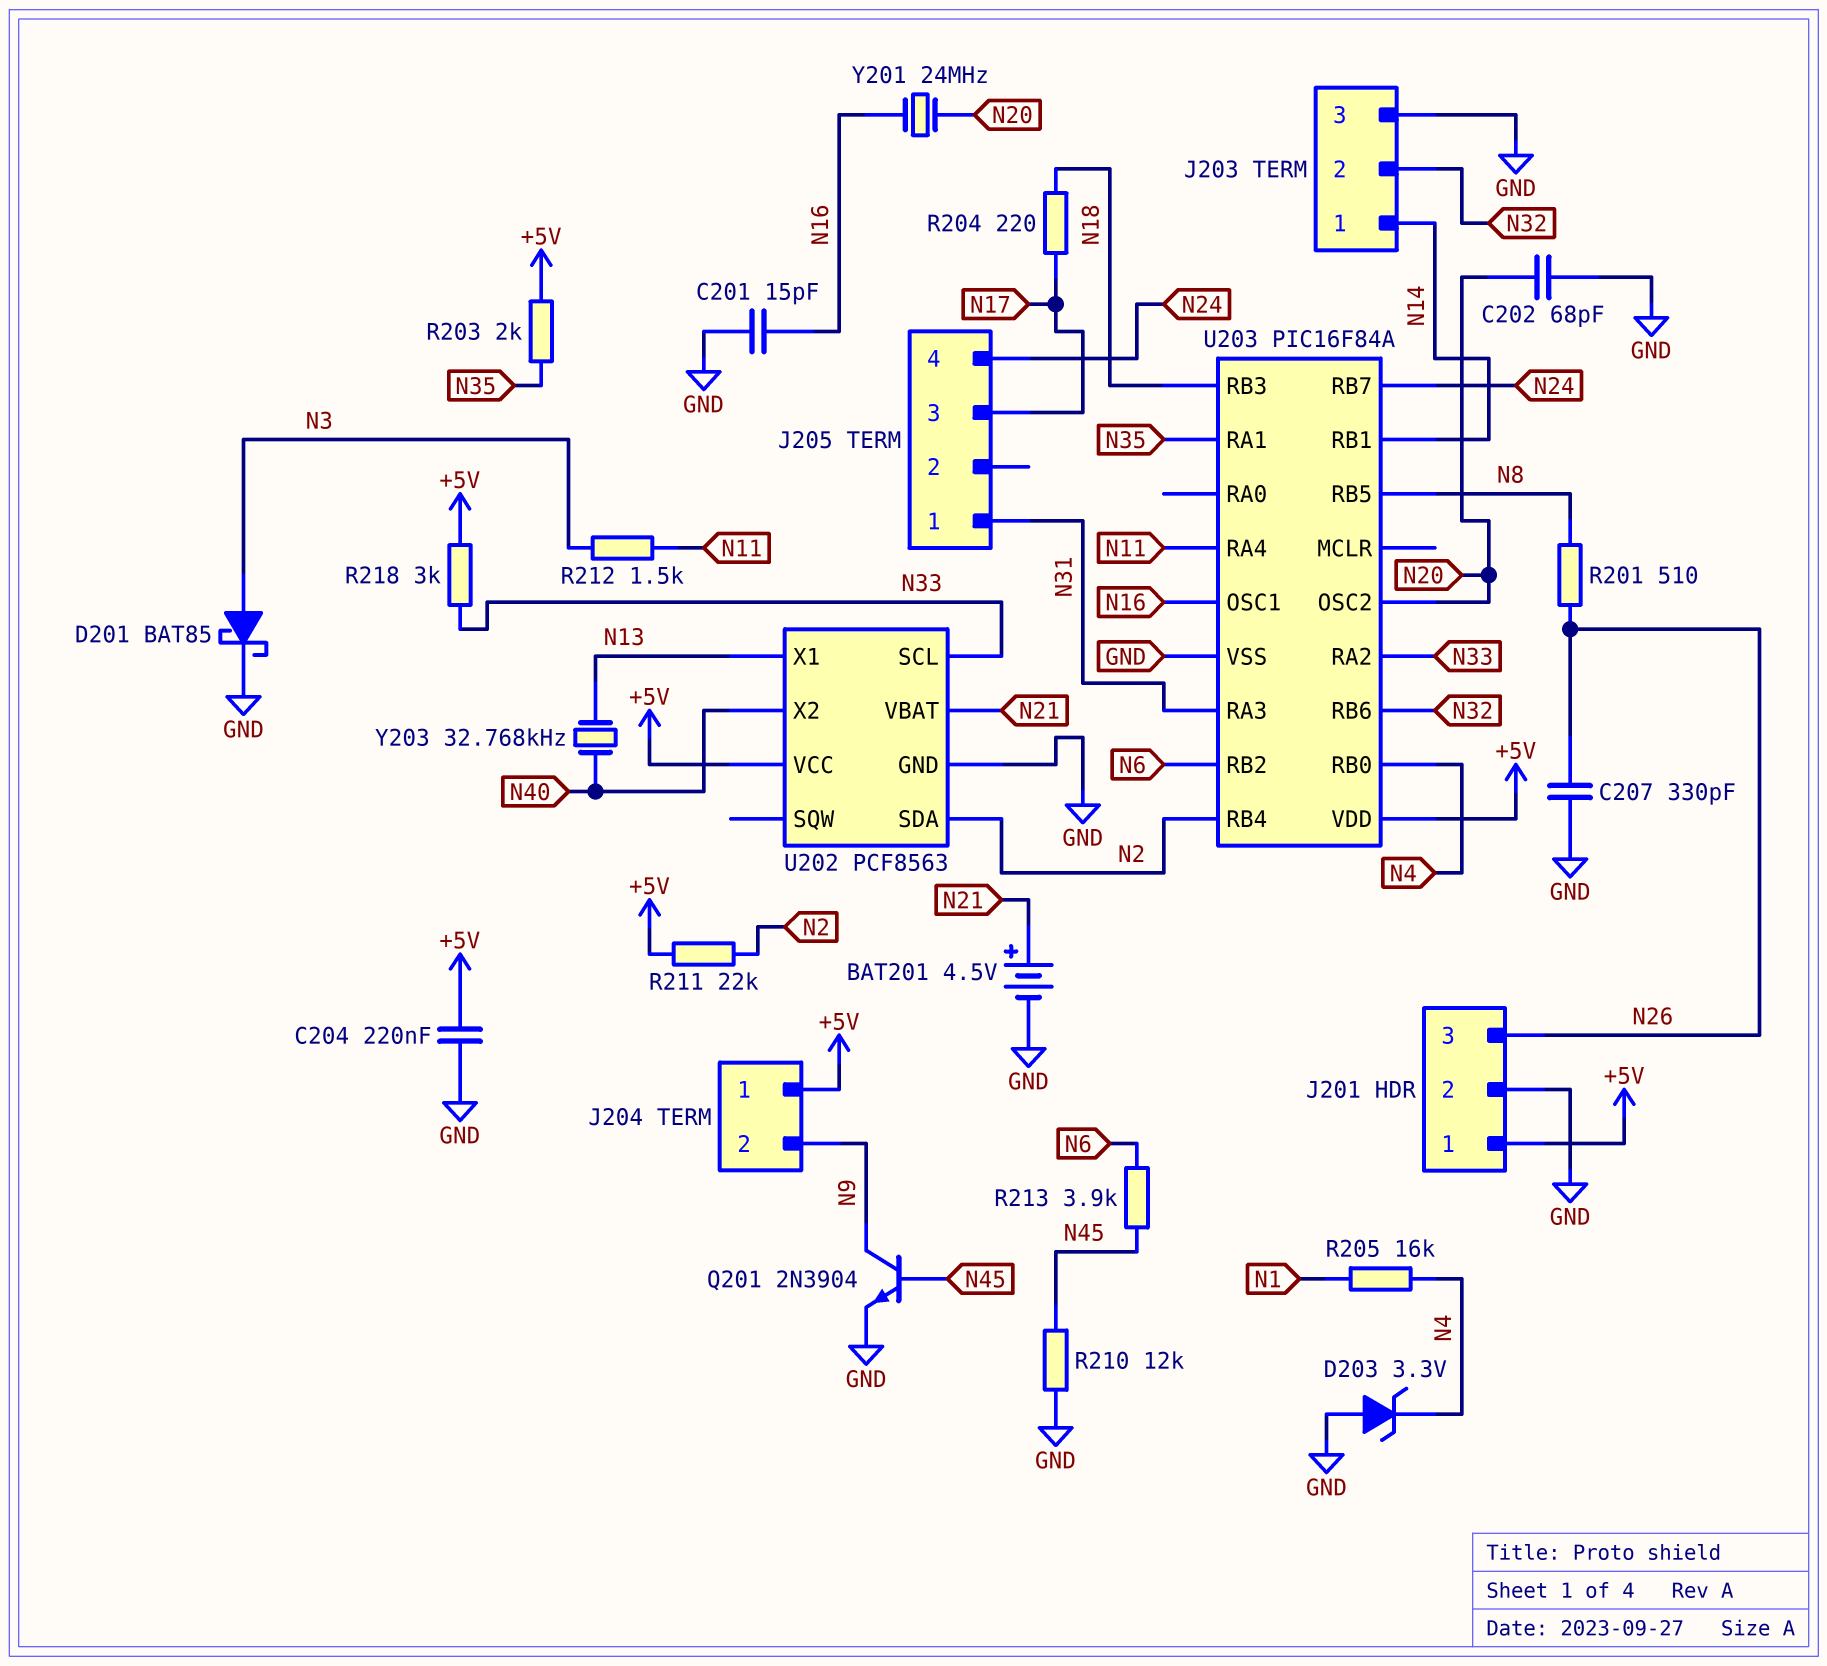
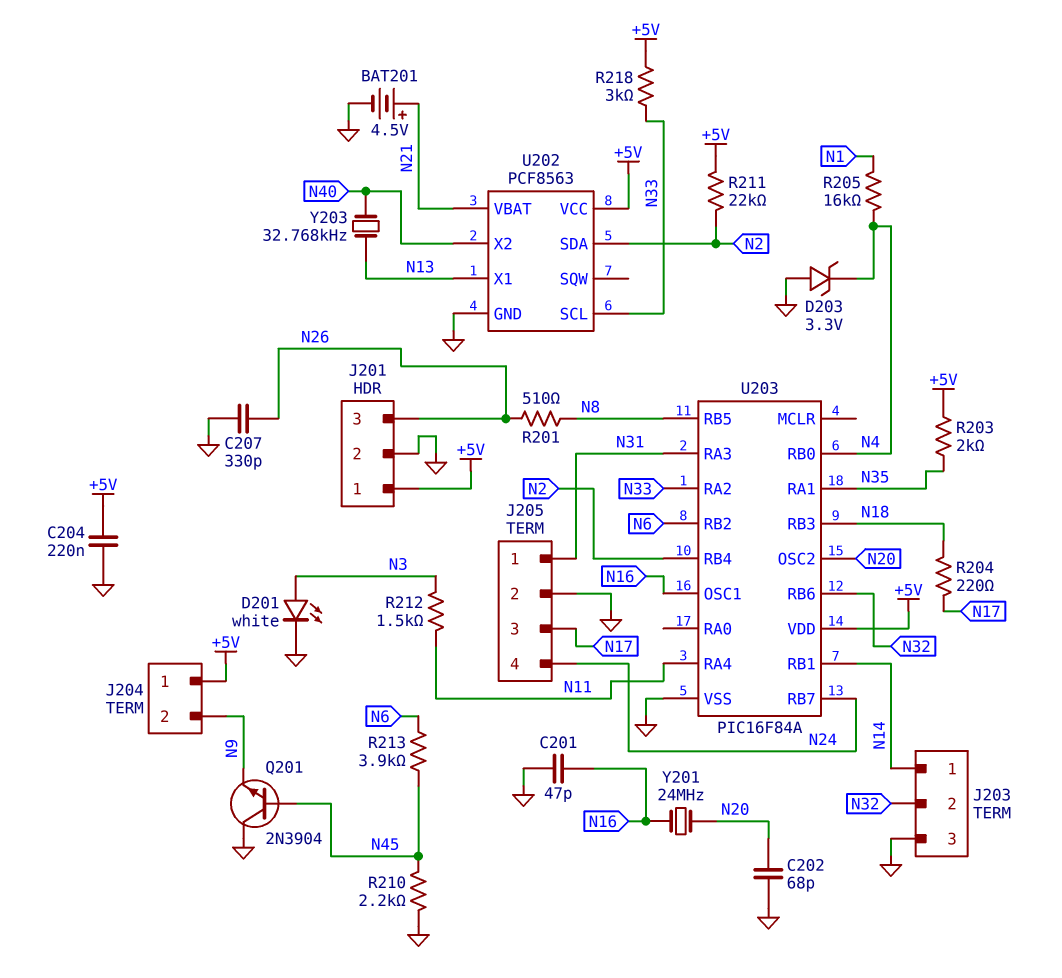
C201: 15pF (GND, N16) -> 47pF (GND, N16)
D201: schottky BAT85 (A N3, K GND) -> LED white (A N3, K GND)
J205 pin 2: none -> GND
Q201: NPN 2N3904 (B N45, C N9, E GND) -> NPN 2N3904 (B N45, C GND, E N9)
R210: 12k (GND, N45) -> 2.2k (GND, N45)

